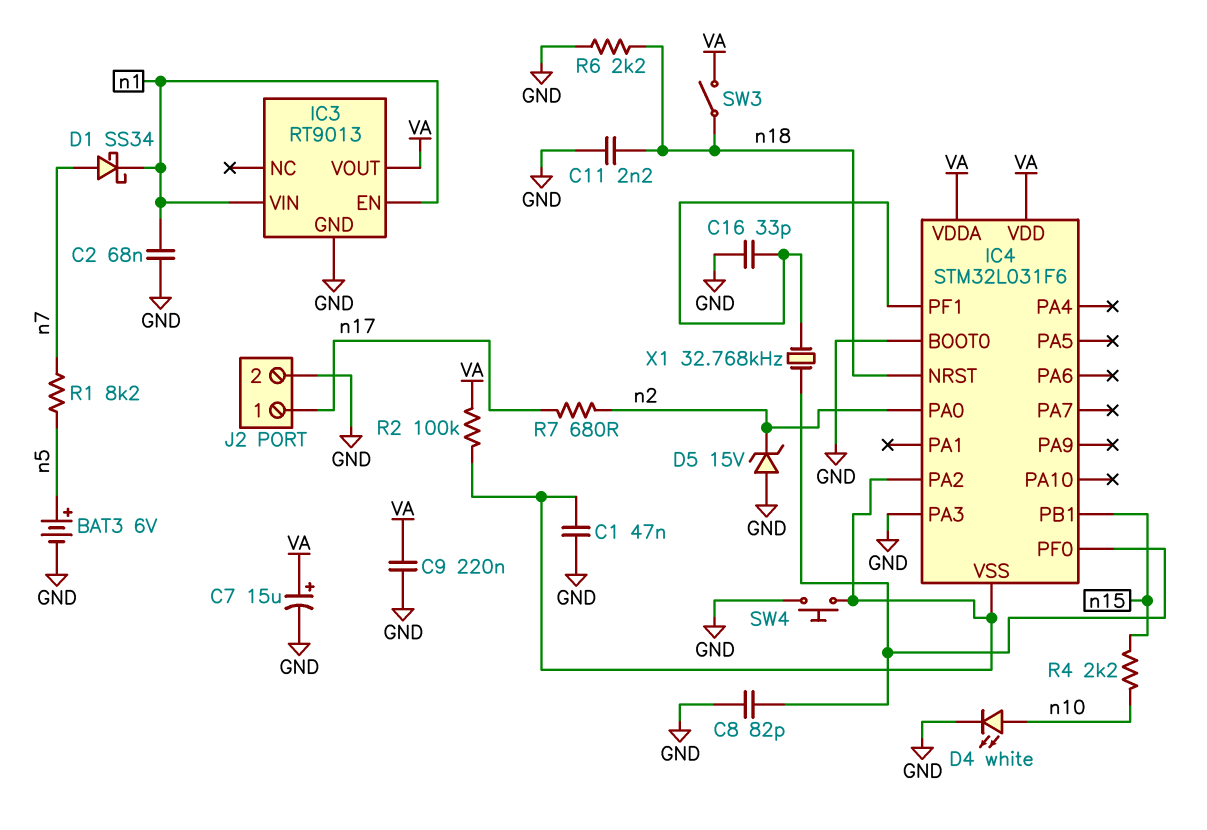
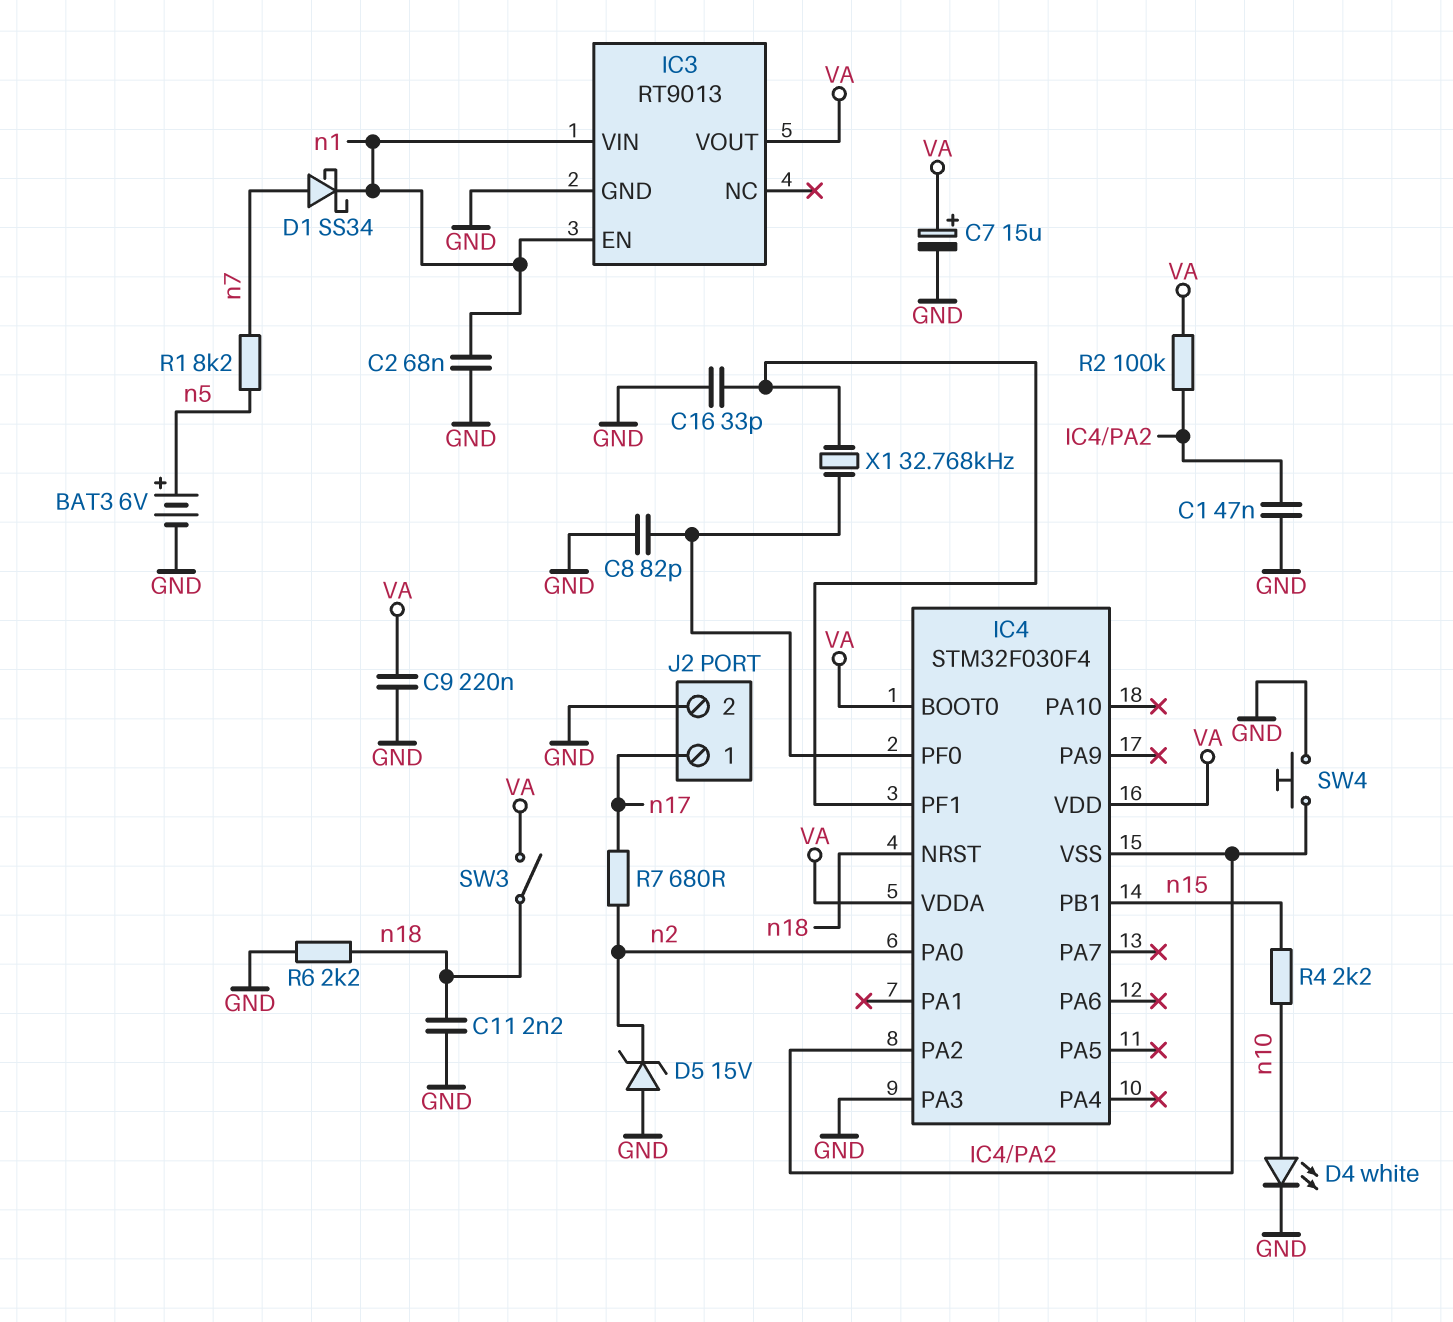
IC4: STM32L031F6 -> STM32F030F4
IC4 pin BOOT0: GND -> VA

